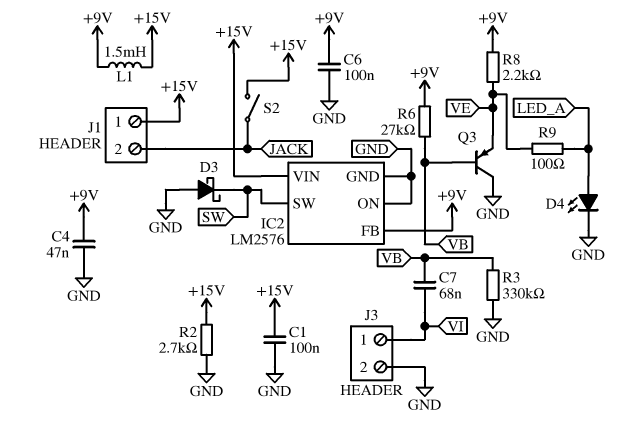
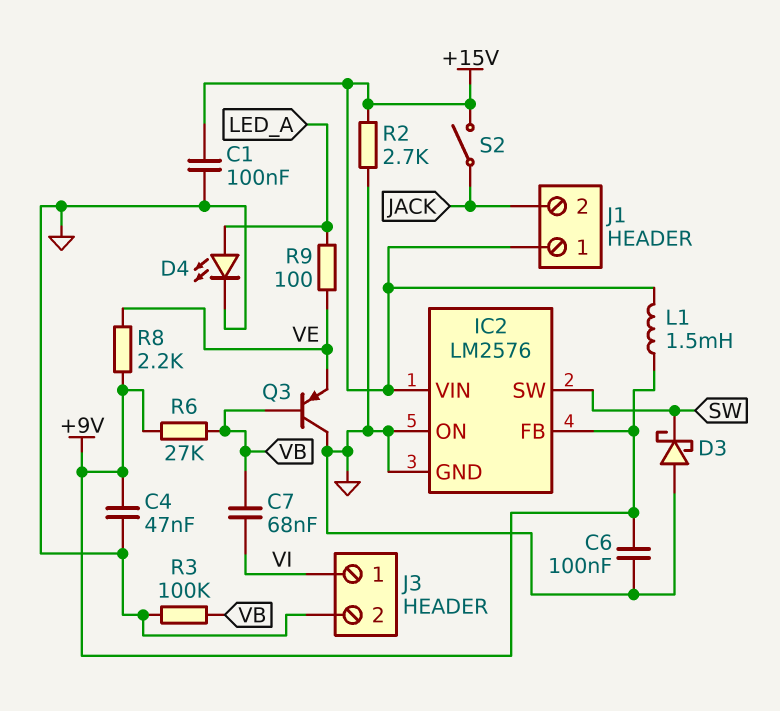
R3: 330k (GND, VB) -> 100k (GND, VB)

